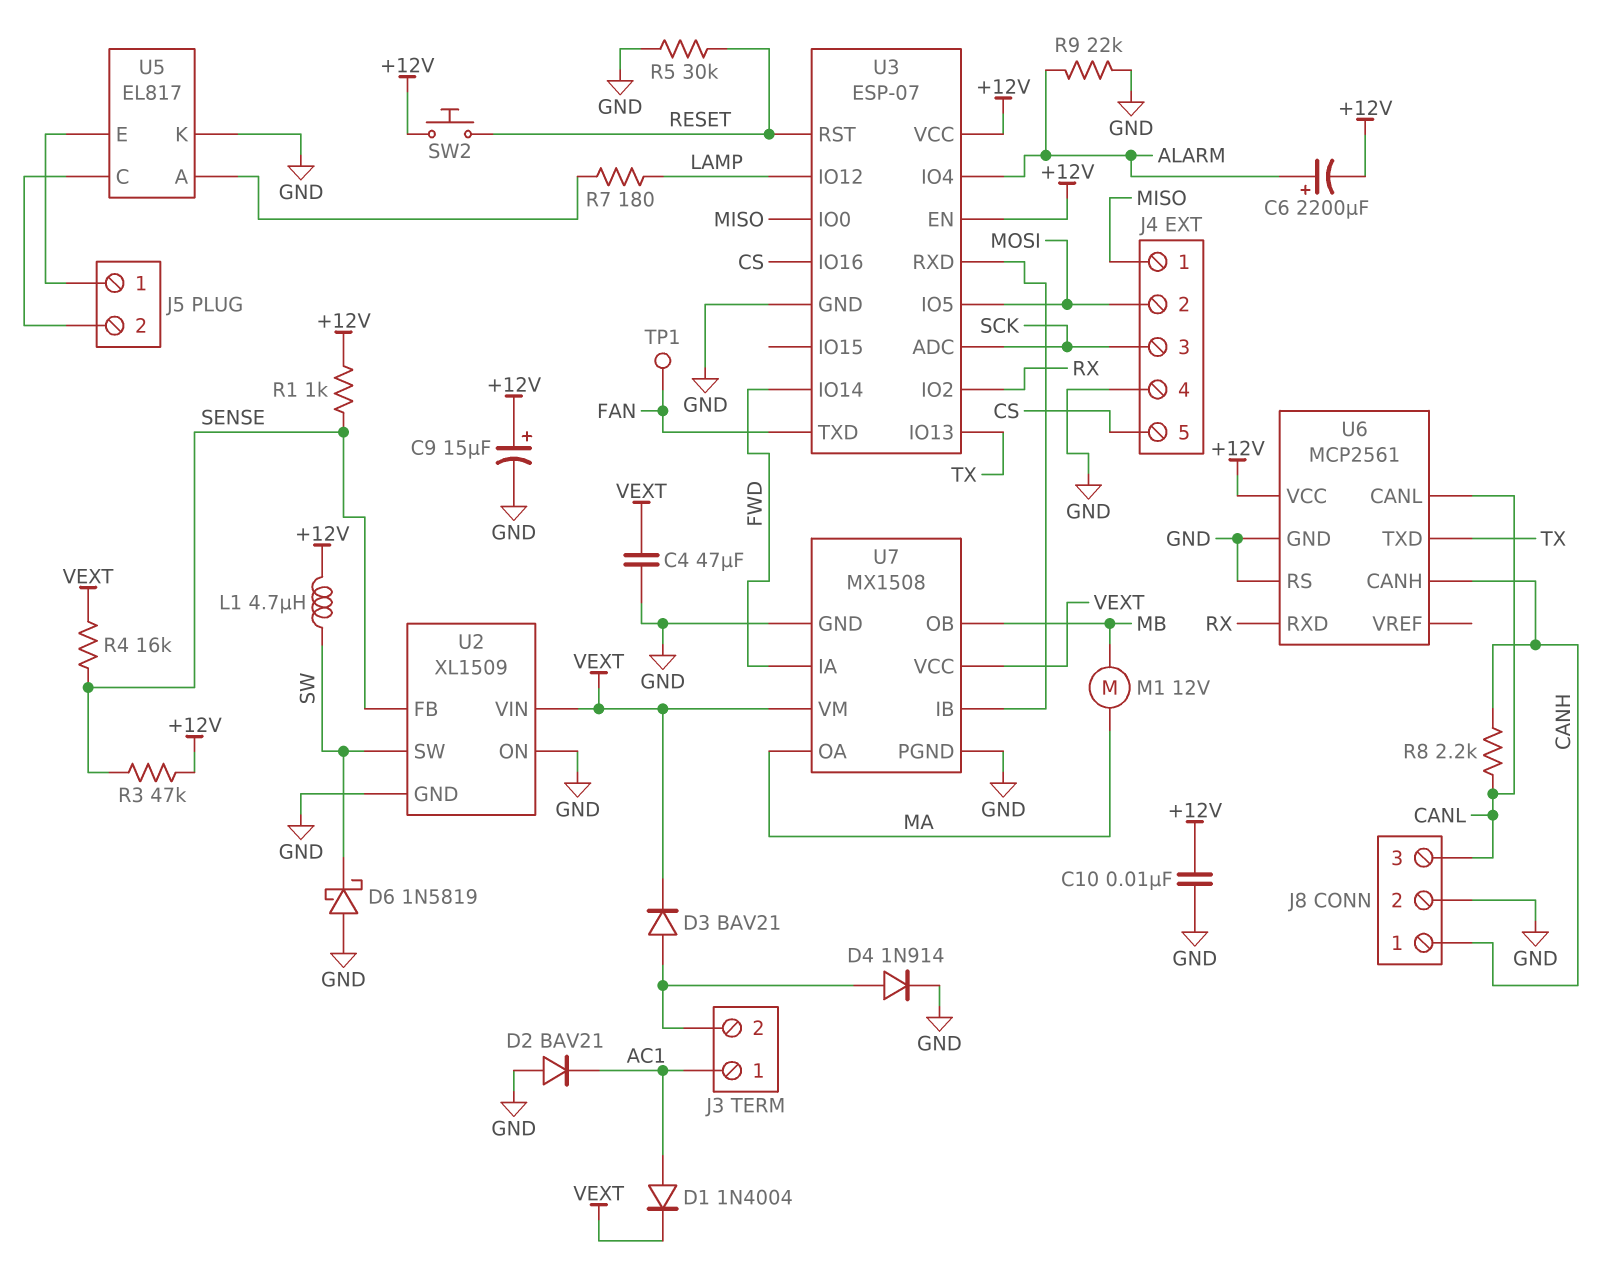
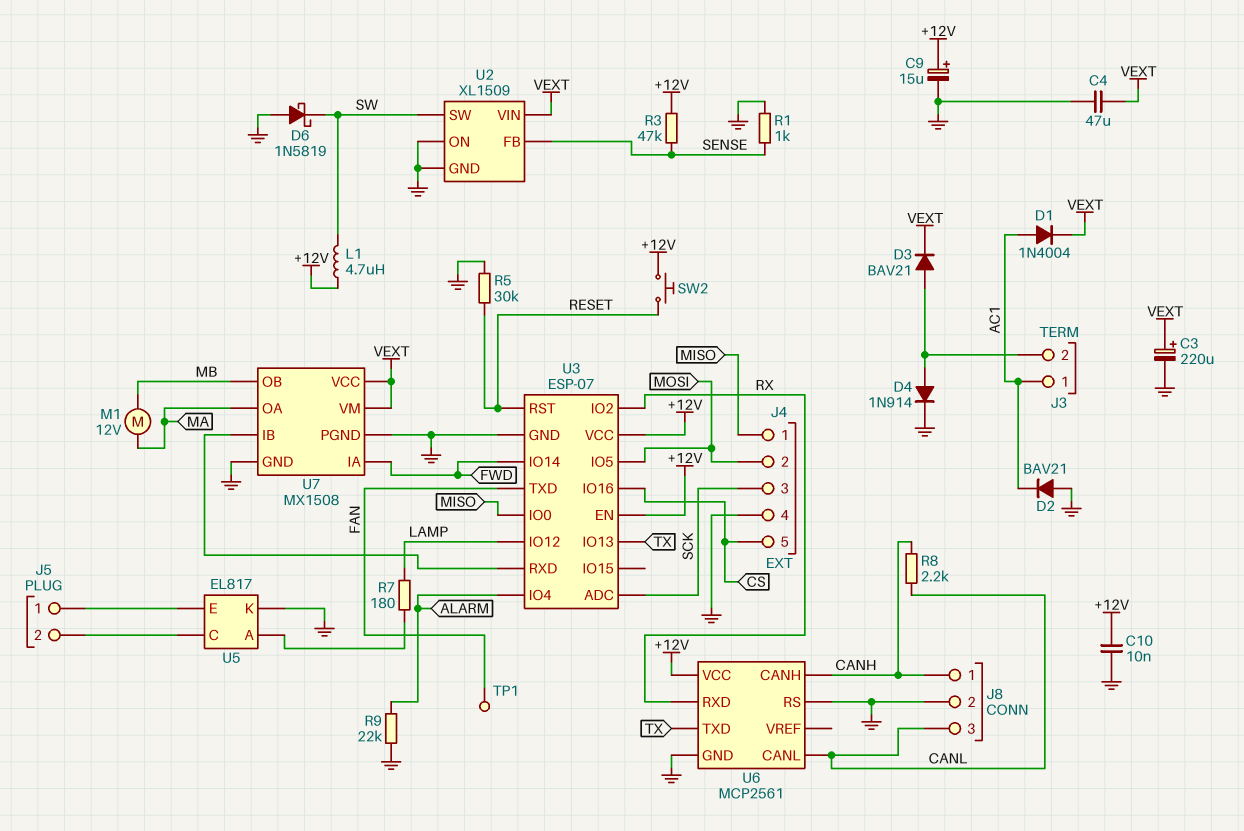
C3: none -> 220uF (plus VEXT, minus GND)
C6: 2200uF (plus ALARM, minus +12V) -> none
R1: 1k (+12V, SENSE) -> 1k (GND, SENSE)
R4: 16k (SENSE, VEXT) -> none

